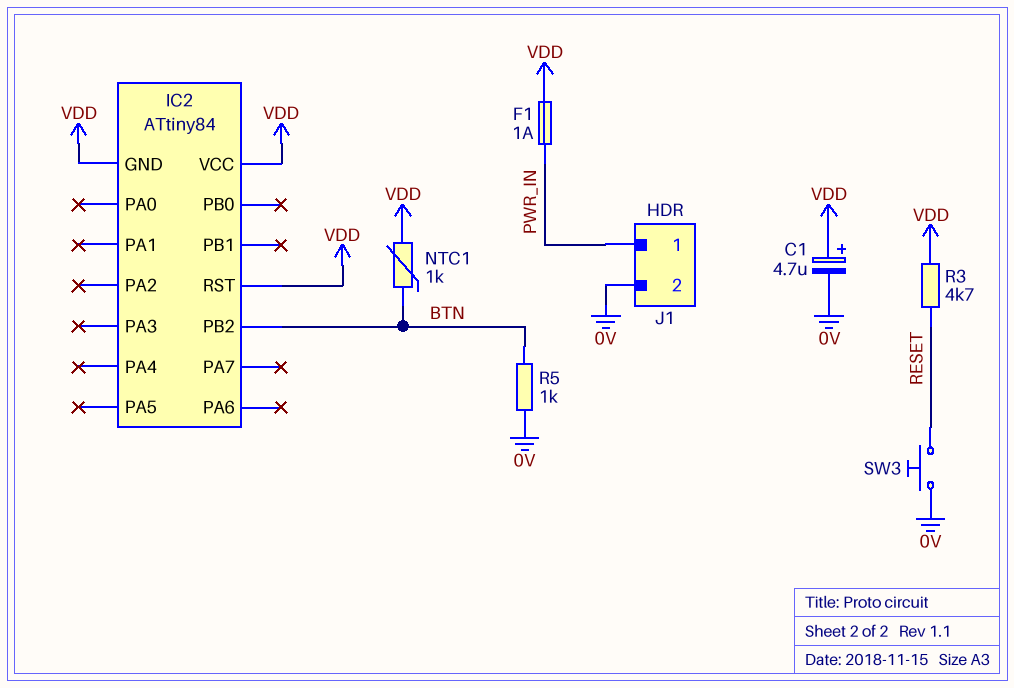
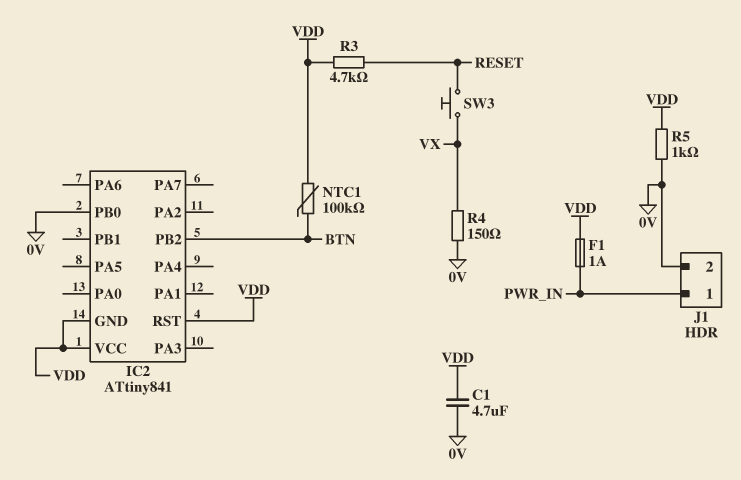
C1: 4.7uF (plus VDD, minus 0V) -> 4.7uF (0V, VDD)
IC2: ATtiny84 -> ATtiny841
IC2 pin PB0: none -> 0V
NTC1: 1k (BTN, VDD) -> 100k (BTN, VDD)
R4: none -> 150 (0V, VX)
R5: 1k (0V, BTN) -> 1k (0V, VDD)
SW3: button (0V, RESET) -> button (RESET, VX)

